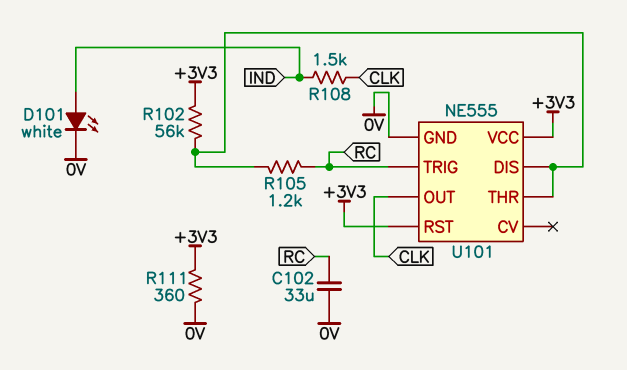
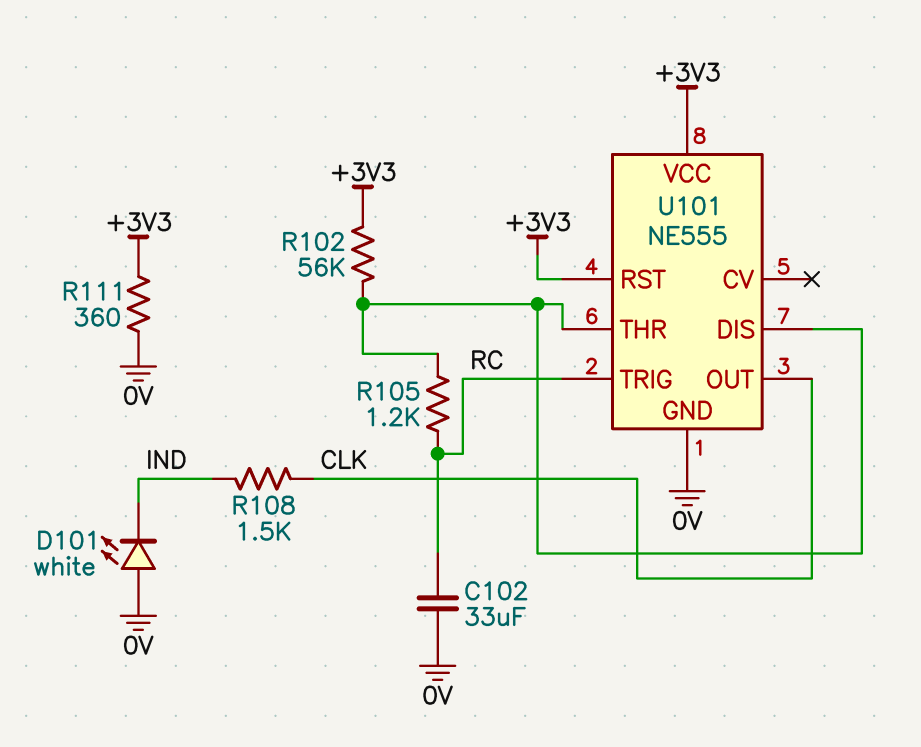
D101: LED white (A IND, K 0V) -> LED white (A 0V, K IND)

